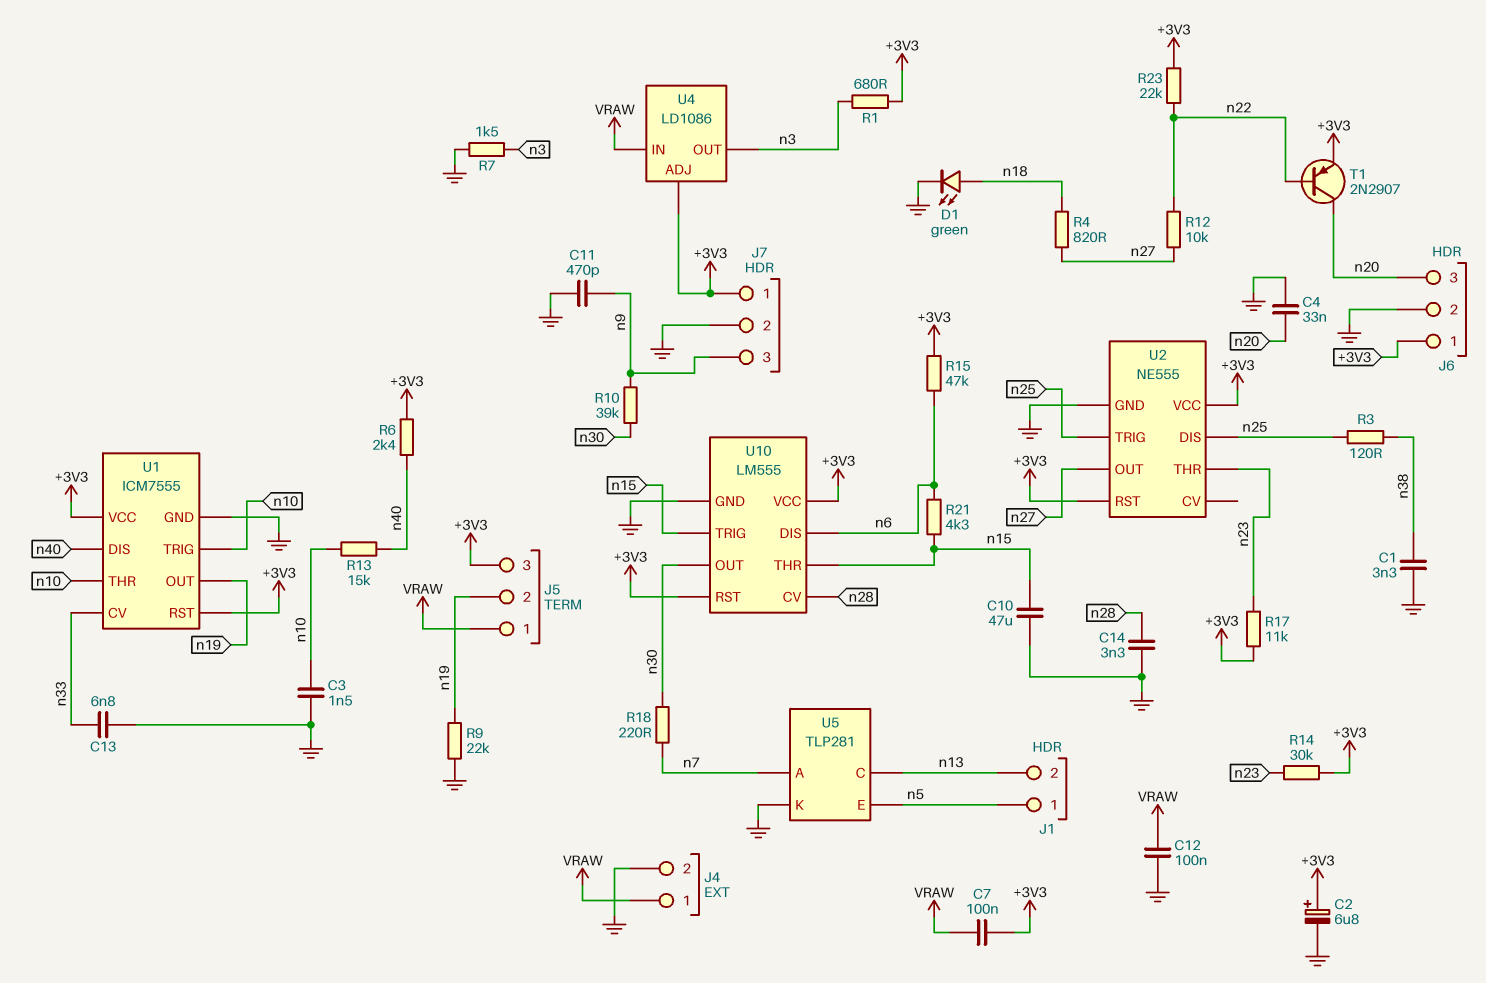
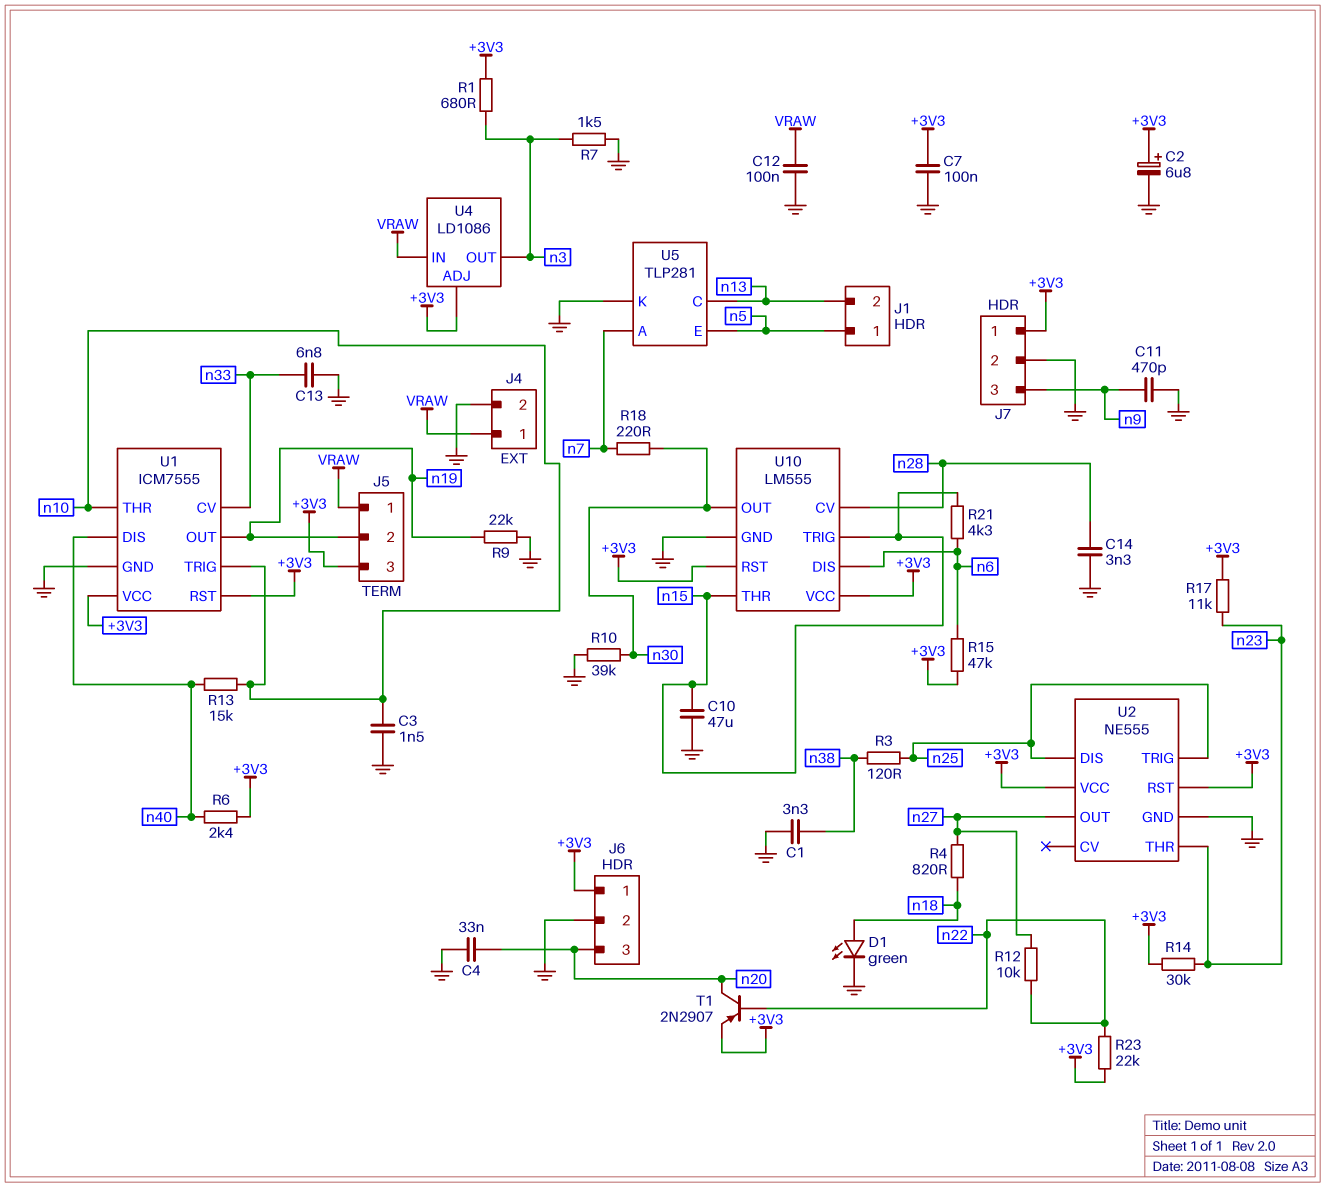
C7: 100nF (+3V3, VRAW) -> 100nF (+3V3, GND)
R10: 39k (n9, n30) -> 39k (GND, n30)

